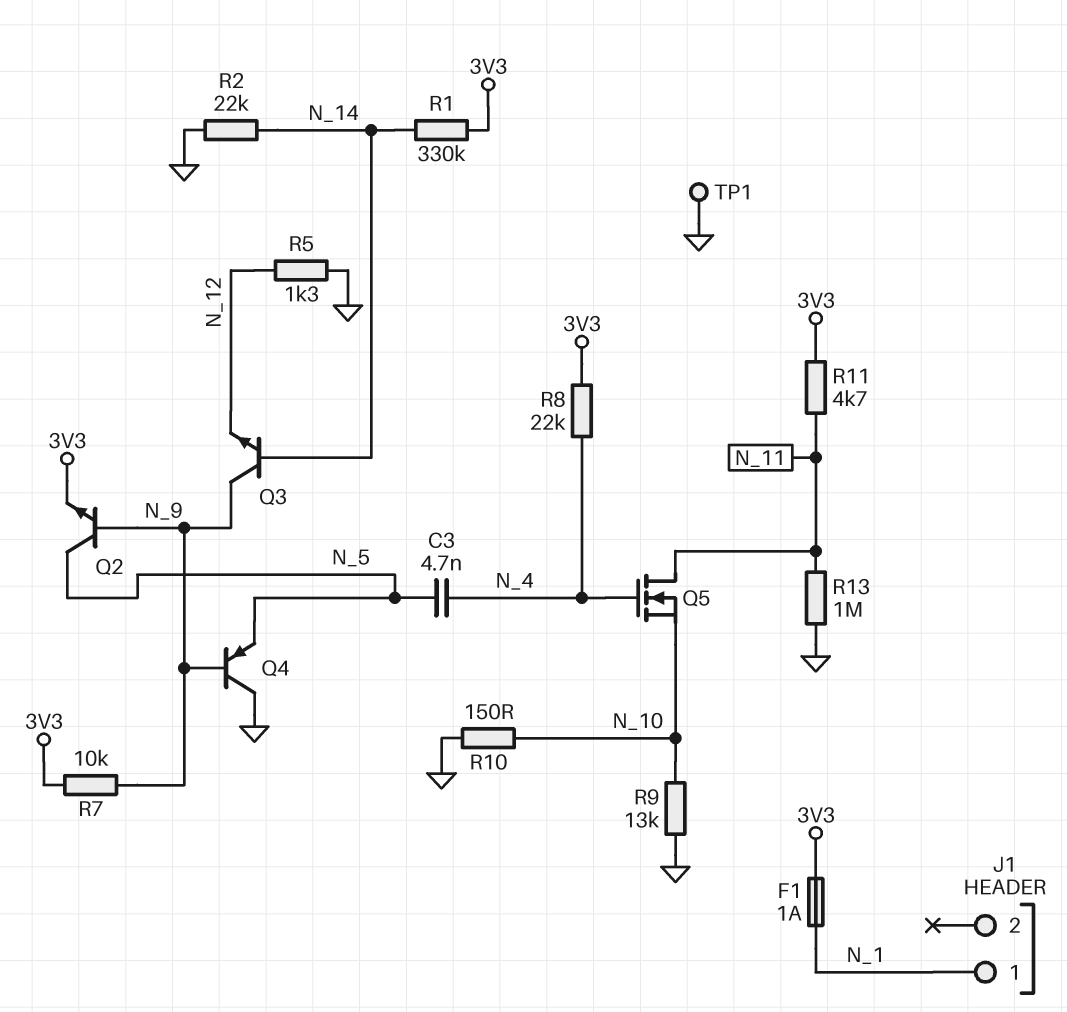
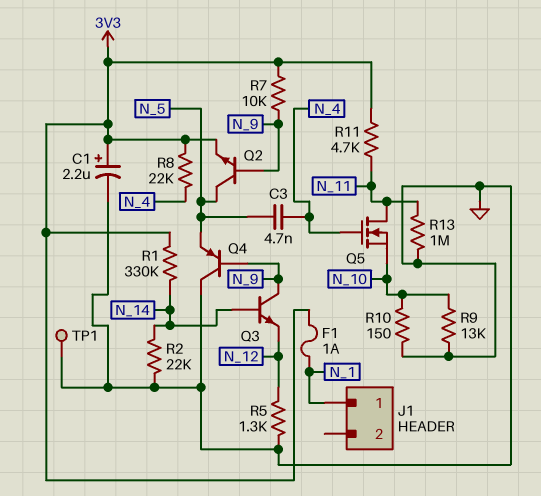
C1: none -> 2.2uF (plus 3V3, minus GND)

